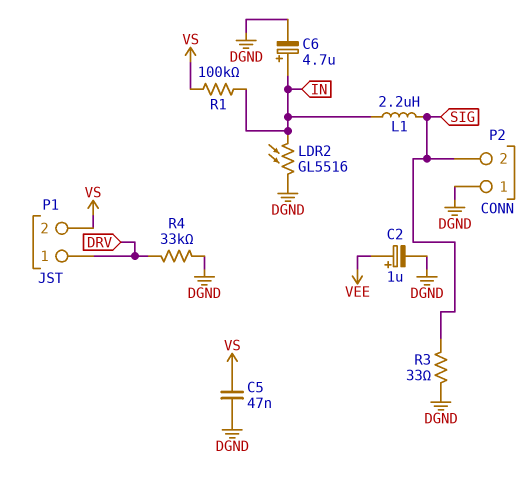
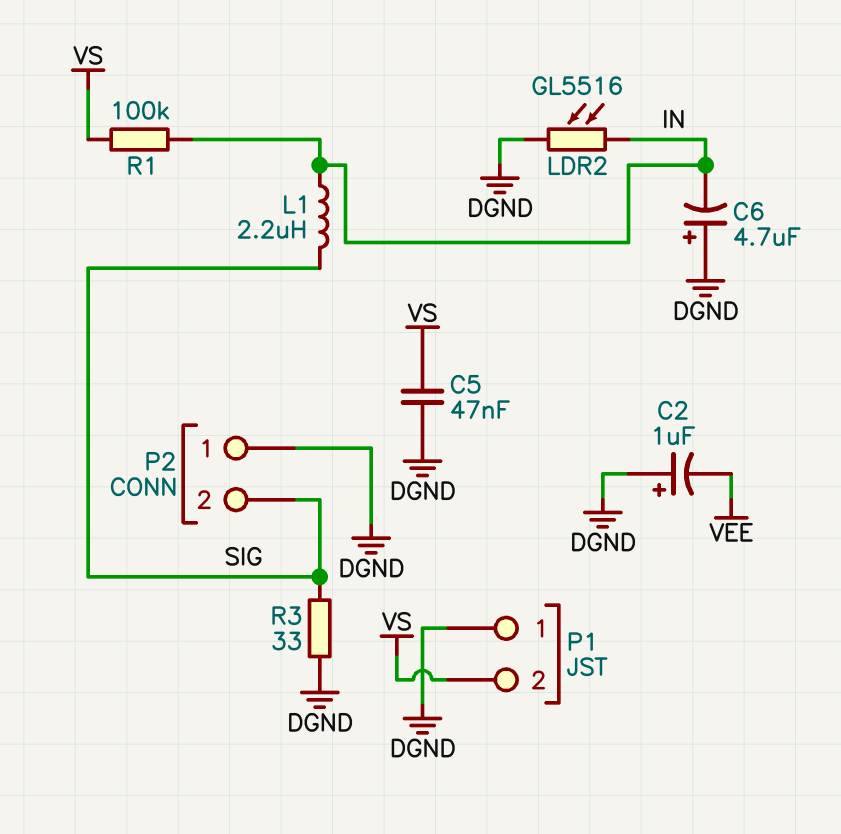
C2: 1uF (plus VEE, minus DGND) -> 1uF (plus DGND, minus VEE)
C6: 4.7uF (plus IN, minus DGND) -> 4.7uF (plus DGND, minus IN)
P1 pin 1: DRV -> DGND
R4: 33k (DGND, DRV) -> none

